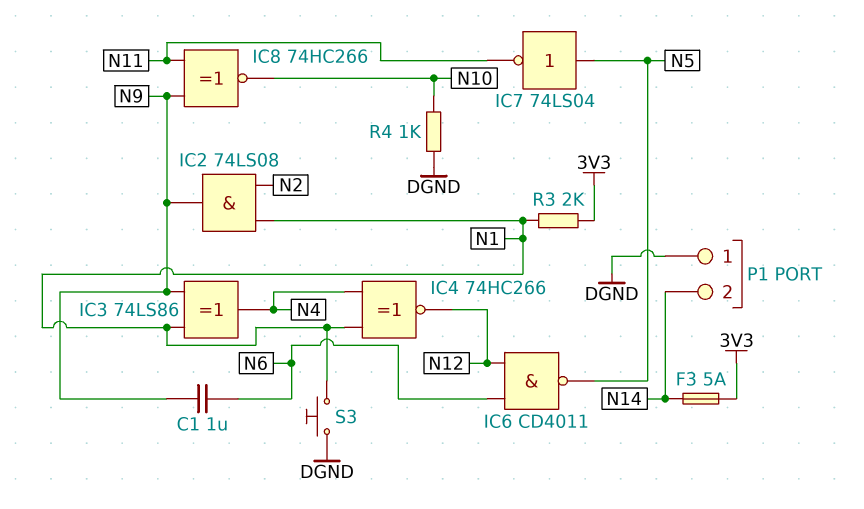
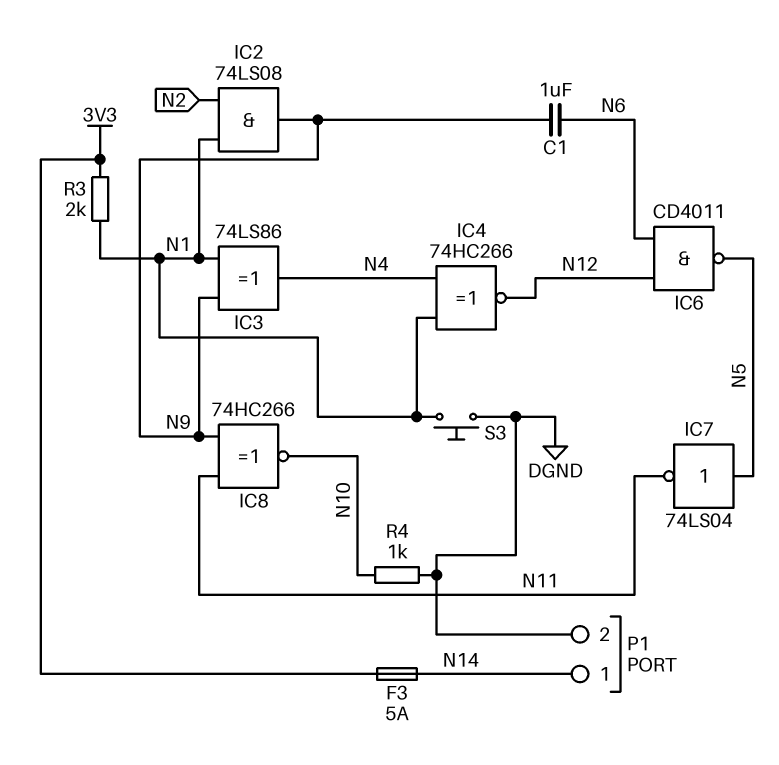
P1 pin 1: DGND -> N14
P1 pin 2: N14 -> DGND

